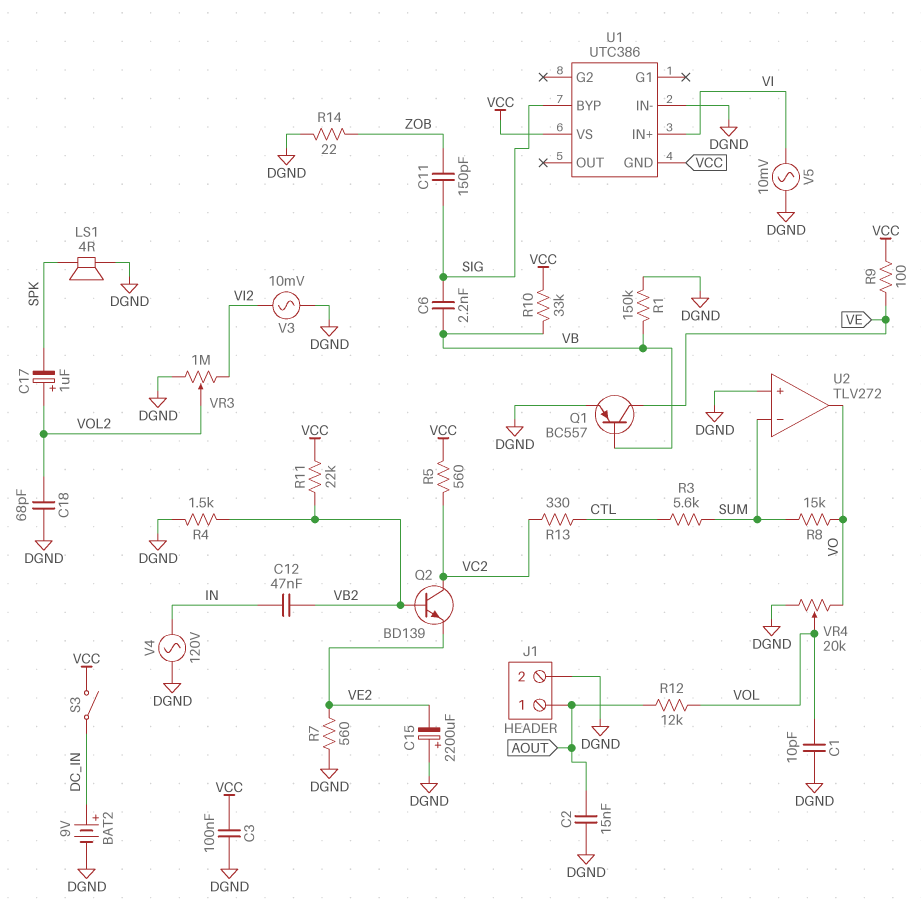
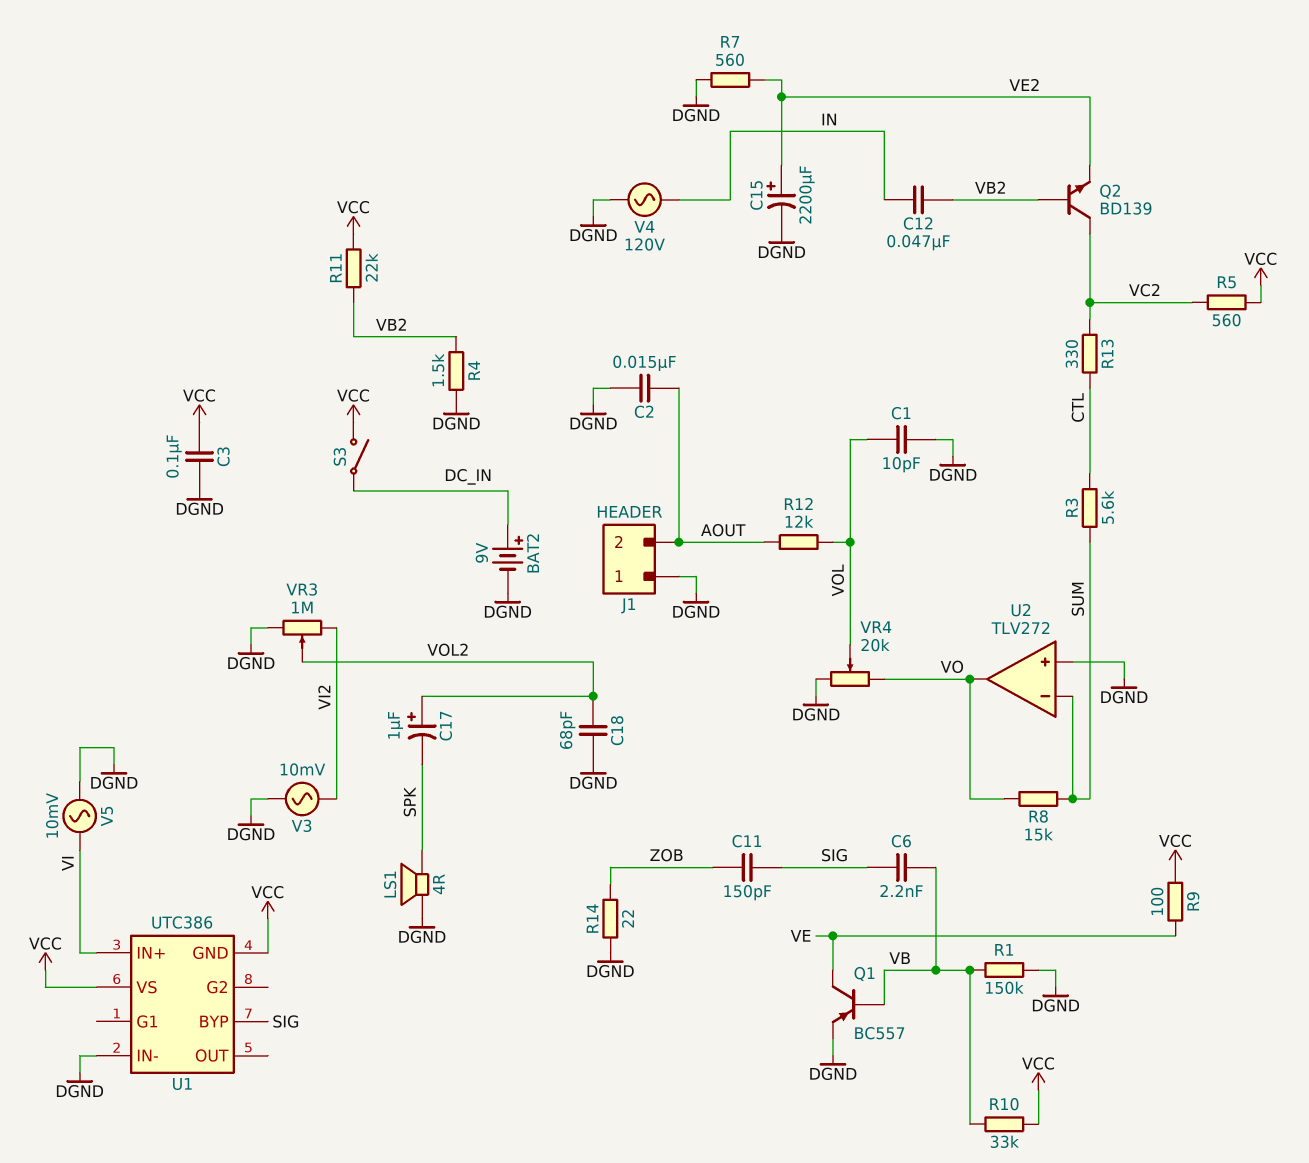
C15: 2200uF (plus DGND, minus VE2) -> 2200uF (plus VE2, minus DGND)
J1 pin 1: AOUT -> DGND
J1 pin 2: DGND -> AOUT

